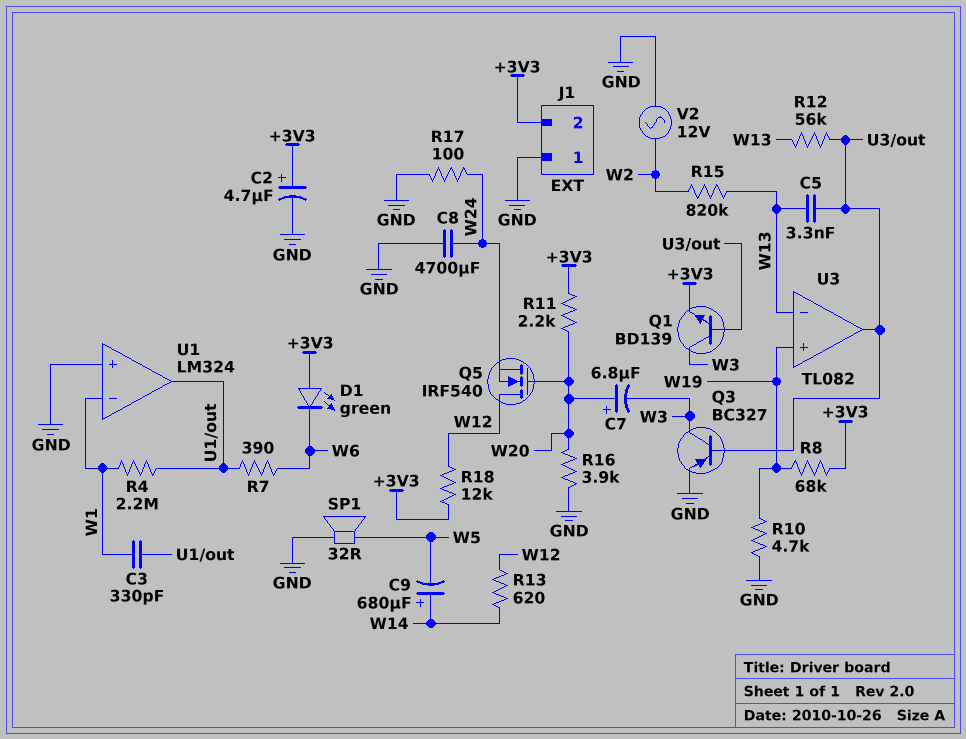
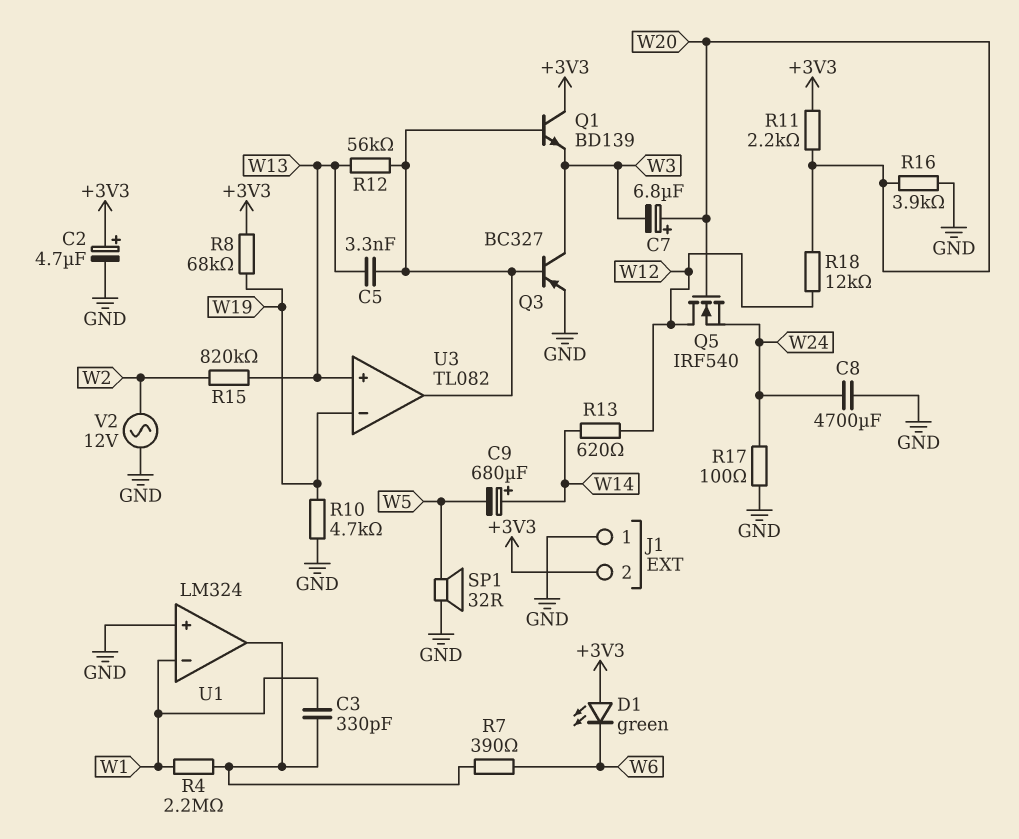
Q1: NPN BD139 (B U3/out, C W3, E +3V3) -> NPN BD139 (B U3/out, C +3V3, E W3)
R18: 12k (+3V3, W12) -> 12k (W12, W20)
U3 pin in+: W19 -> W13
U3 pin in-: W13 -> W19

